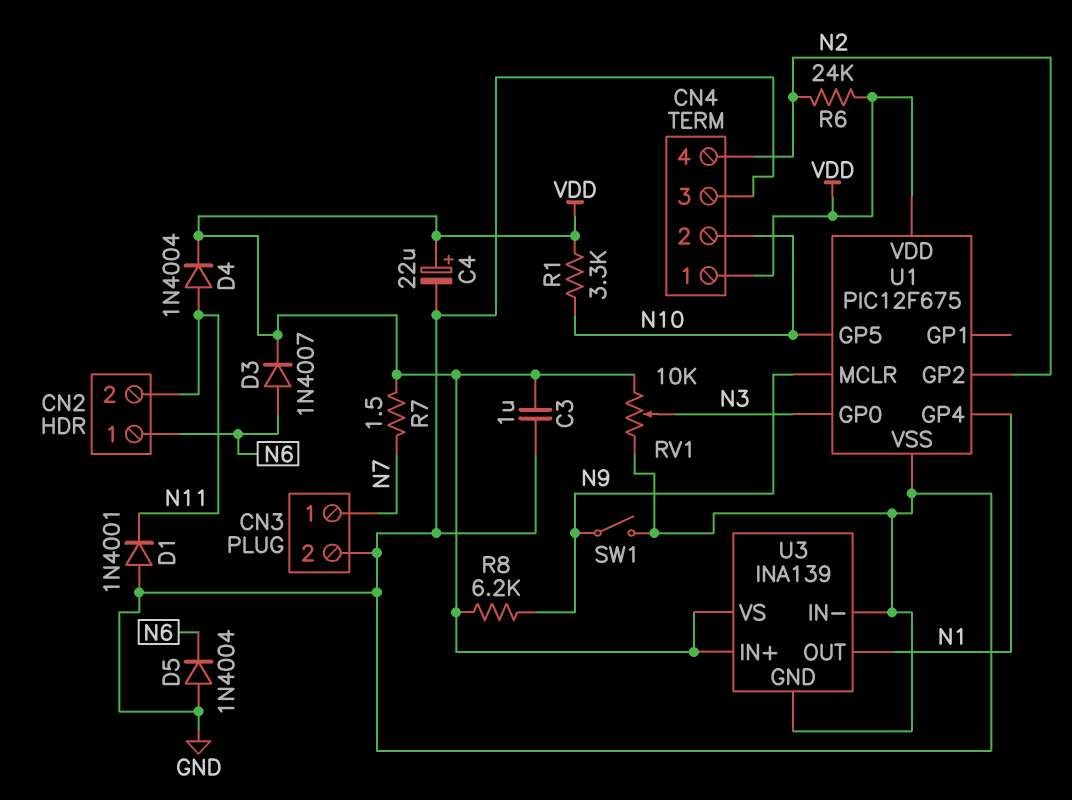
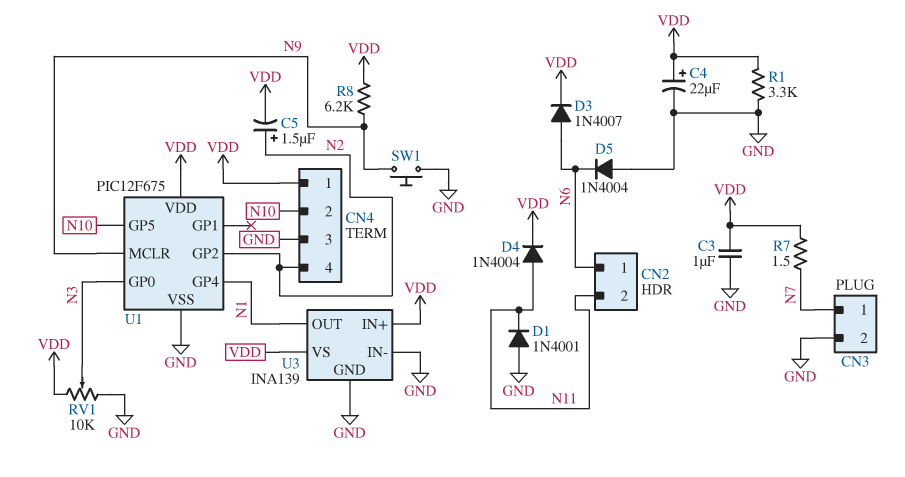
C5: none -> 1.5uF (plus N2, minus VDD)
R1: 3.3k (N10, VDD) -> 3.3k (GND, VDD)
R6: 24k (N2, VDD) -> none
SW1: switch (GND, N9) -> button (GND, N9)

